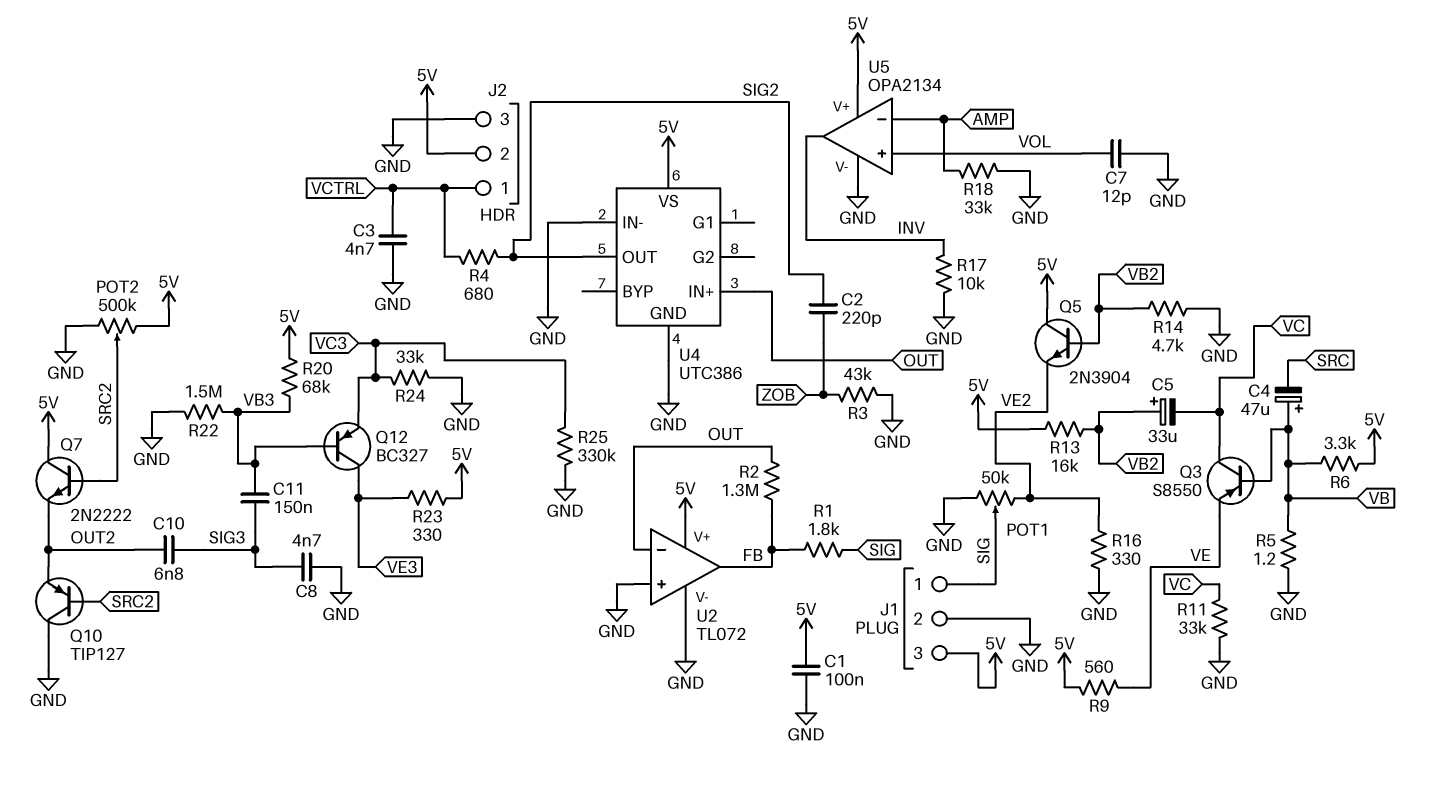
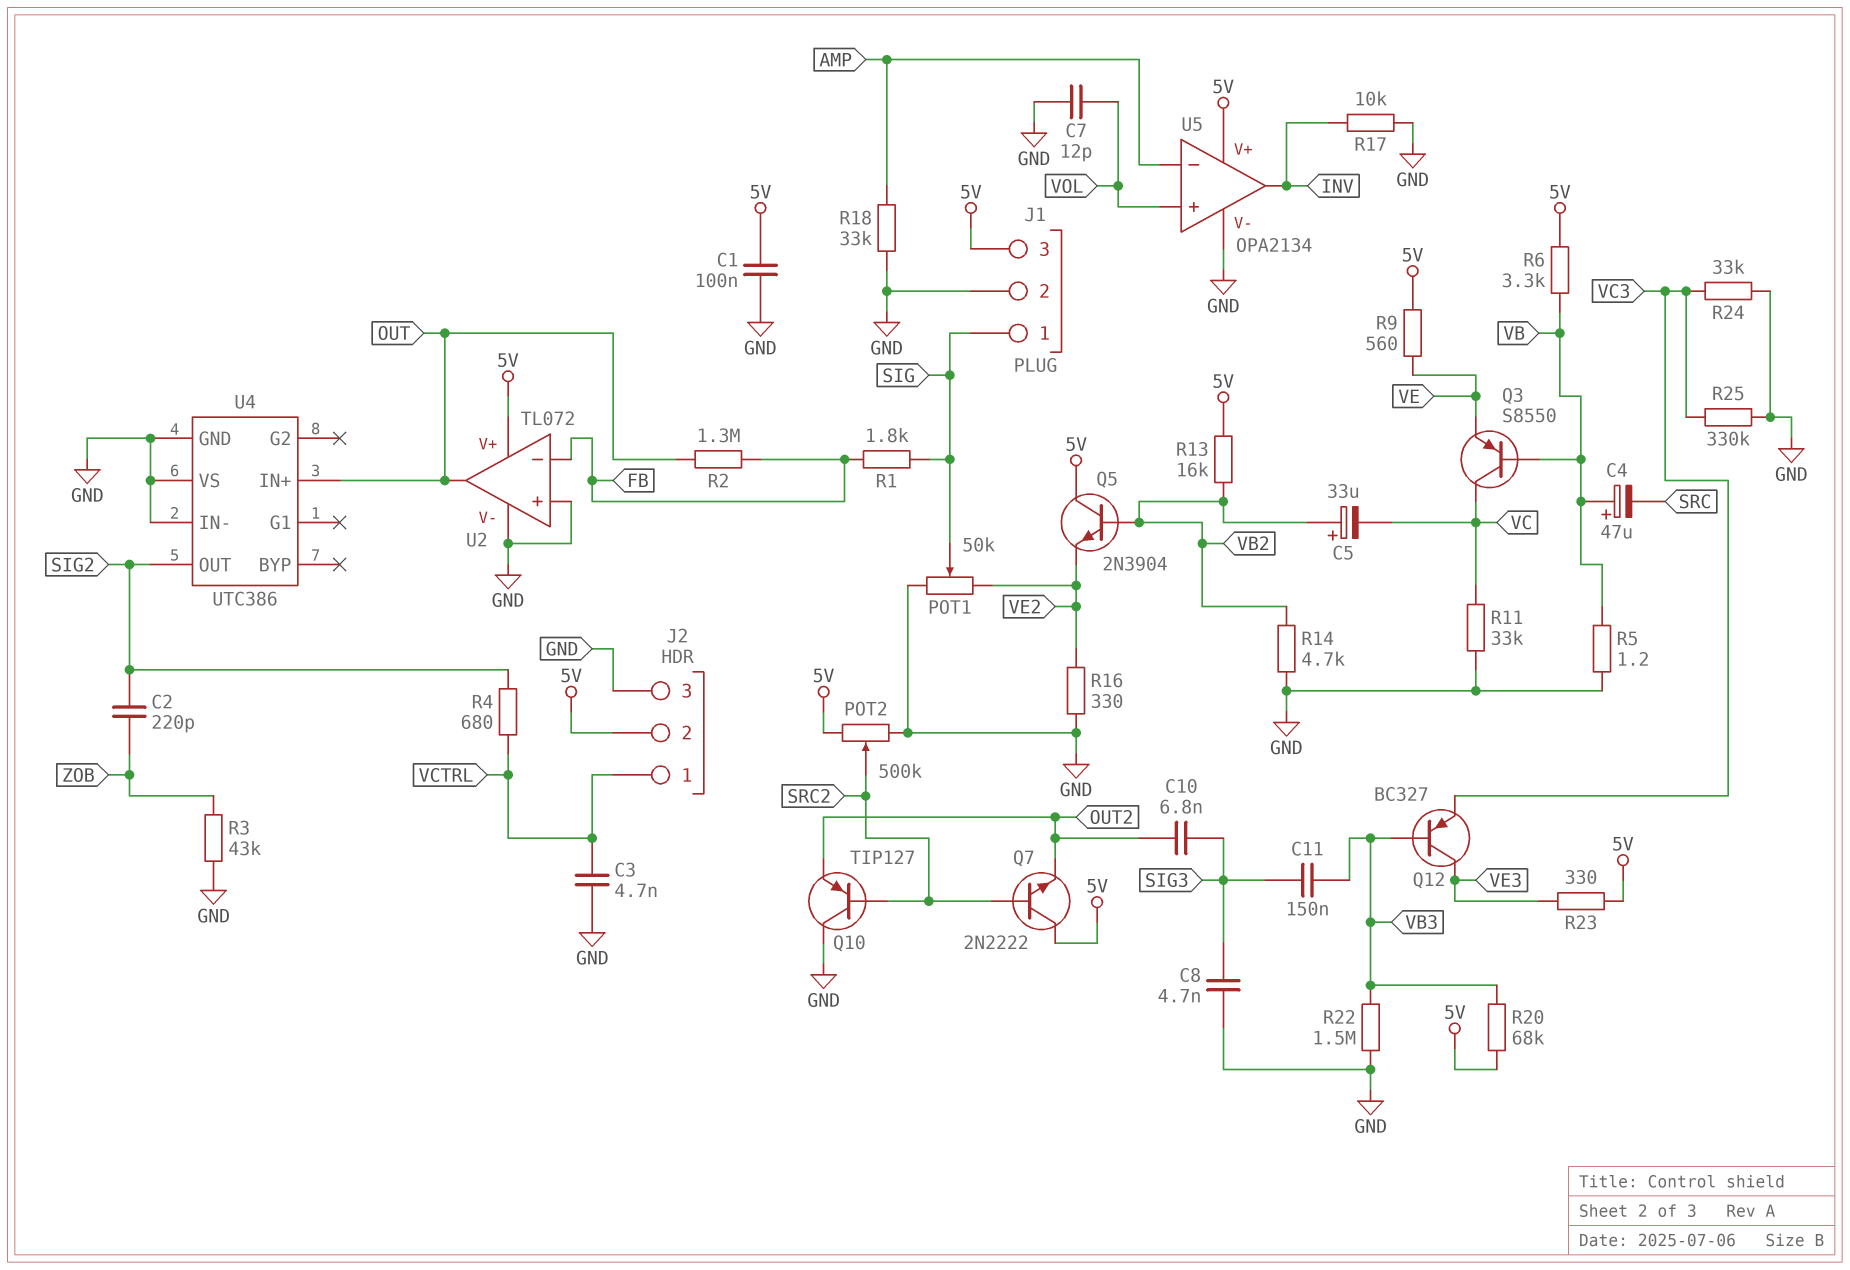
U2 pin in-: OUT -> FB
U2 pin out: FB -> OUT
U4 pin VS: 5V -> GND

